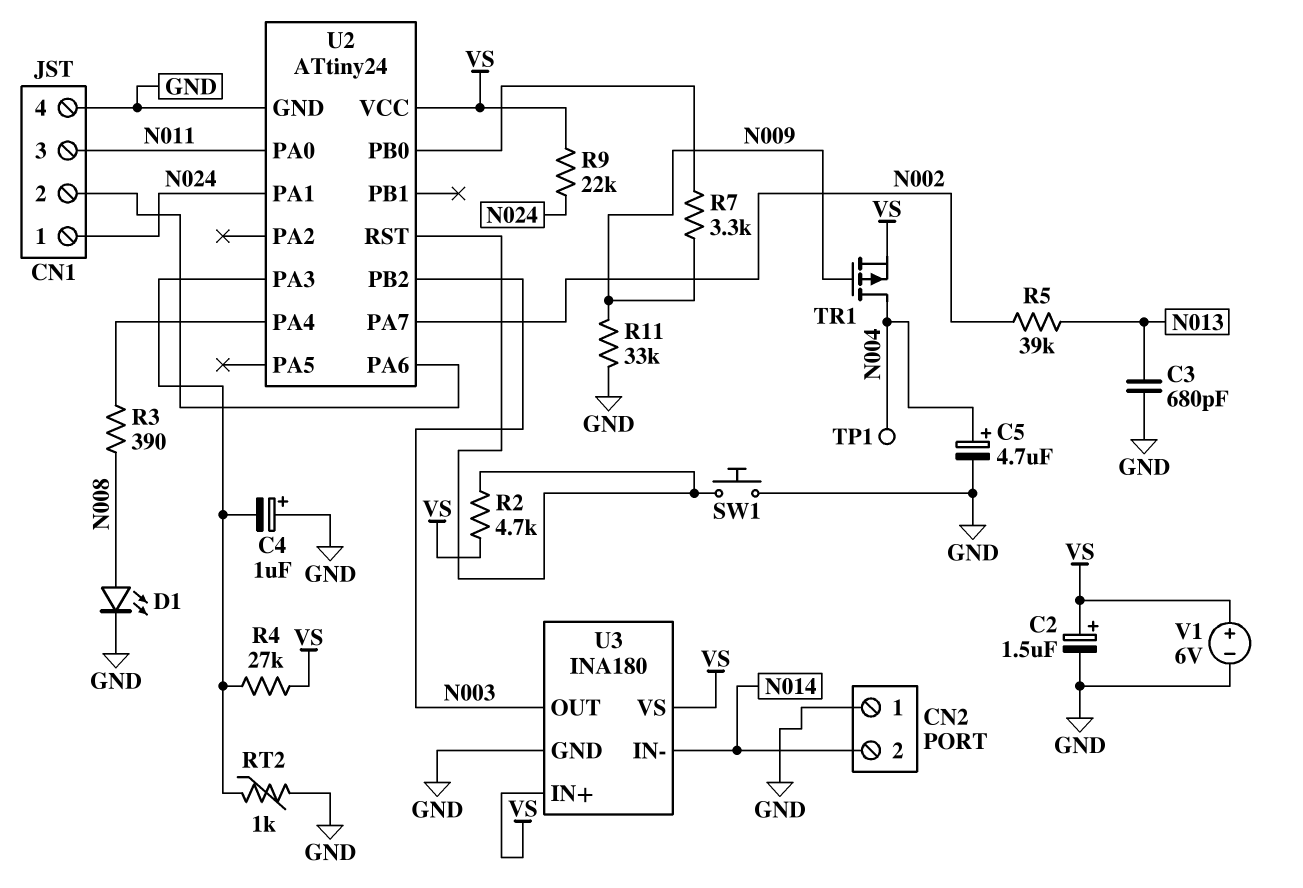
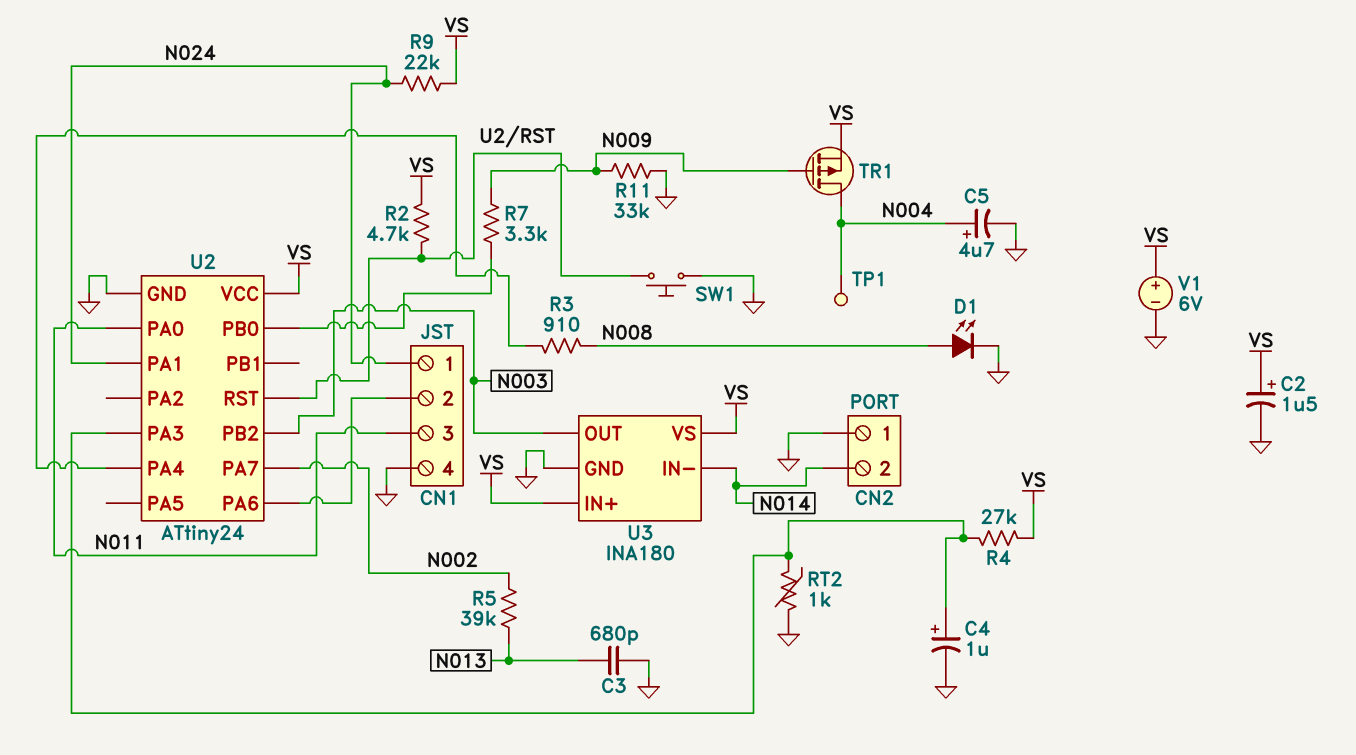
C4: 1uF (plus GND, minus U2/PA3) -> 1uF (plus U2/PA3, minus GND)
R3: 390 (N008, U2/PA4) -> 910 (N008, U2/PA4)

